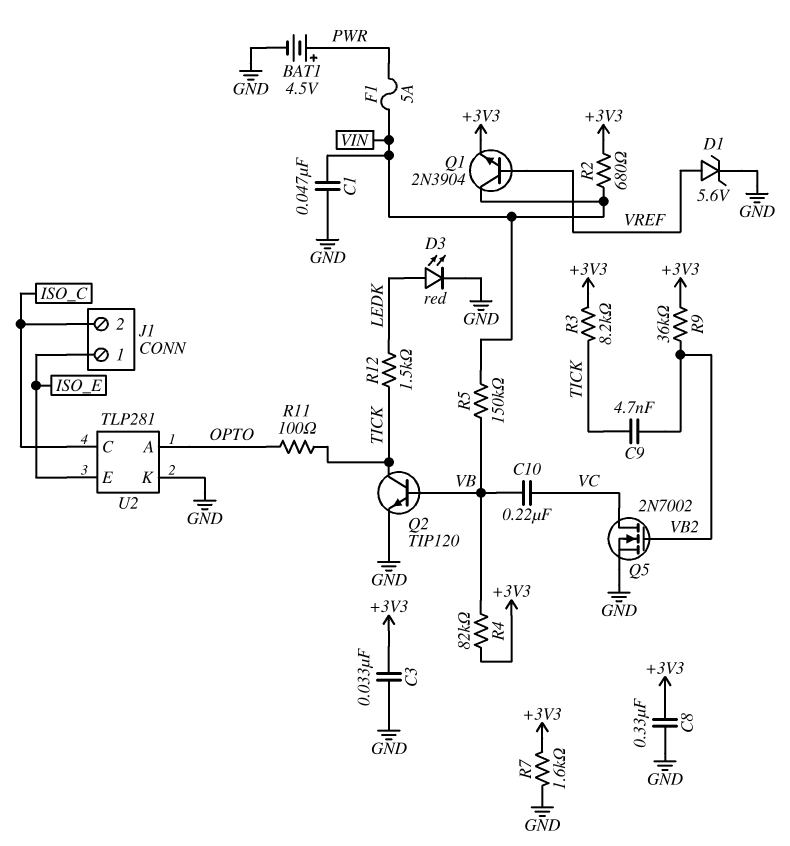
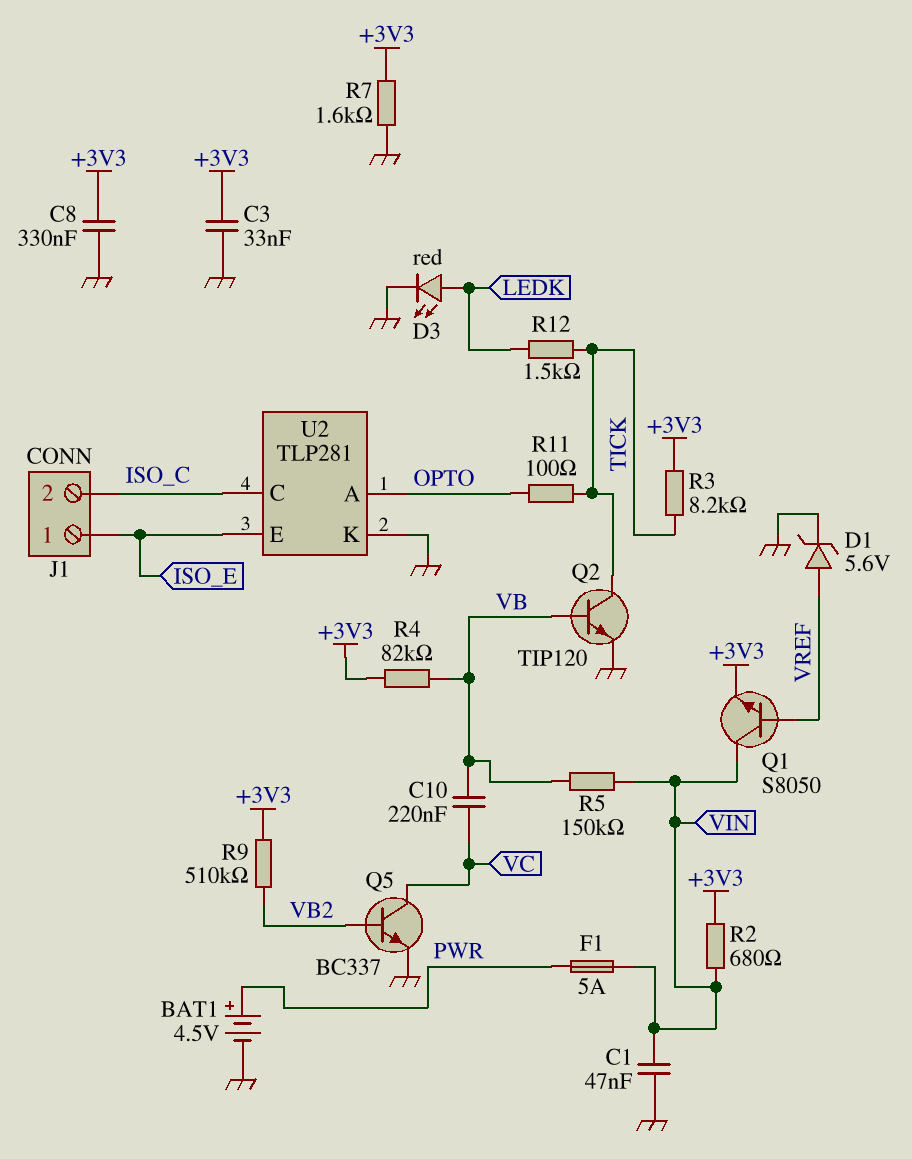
C9: 4.7nF (TICK, VB2) -> none
Q1: NPN 2N3904 (B VREF, C VIN, E +3V3) -> NPN S8050 (B VREF, C VIN, E +3V3)
Q5: NMOS 2N7002 (G VB2, D VC, S GND) -> NPN BC337 (B VB2, C VC, E GND)
R9: 36k (+3V3, VB2) -> 510k (+3V3, VB2)

